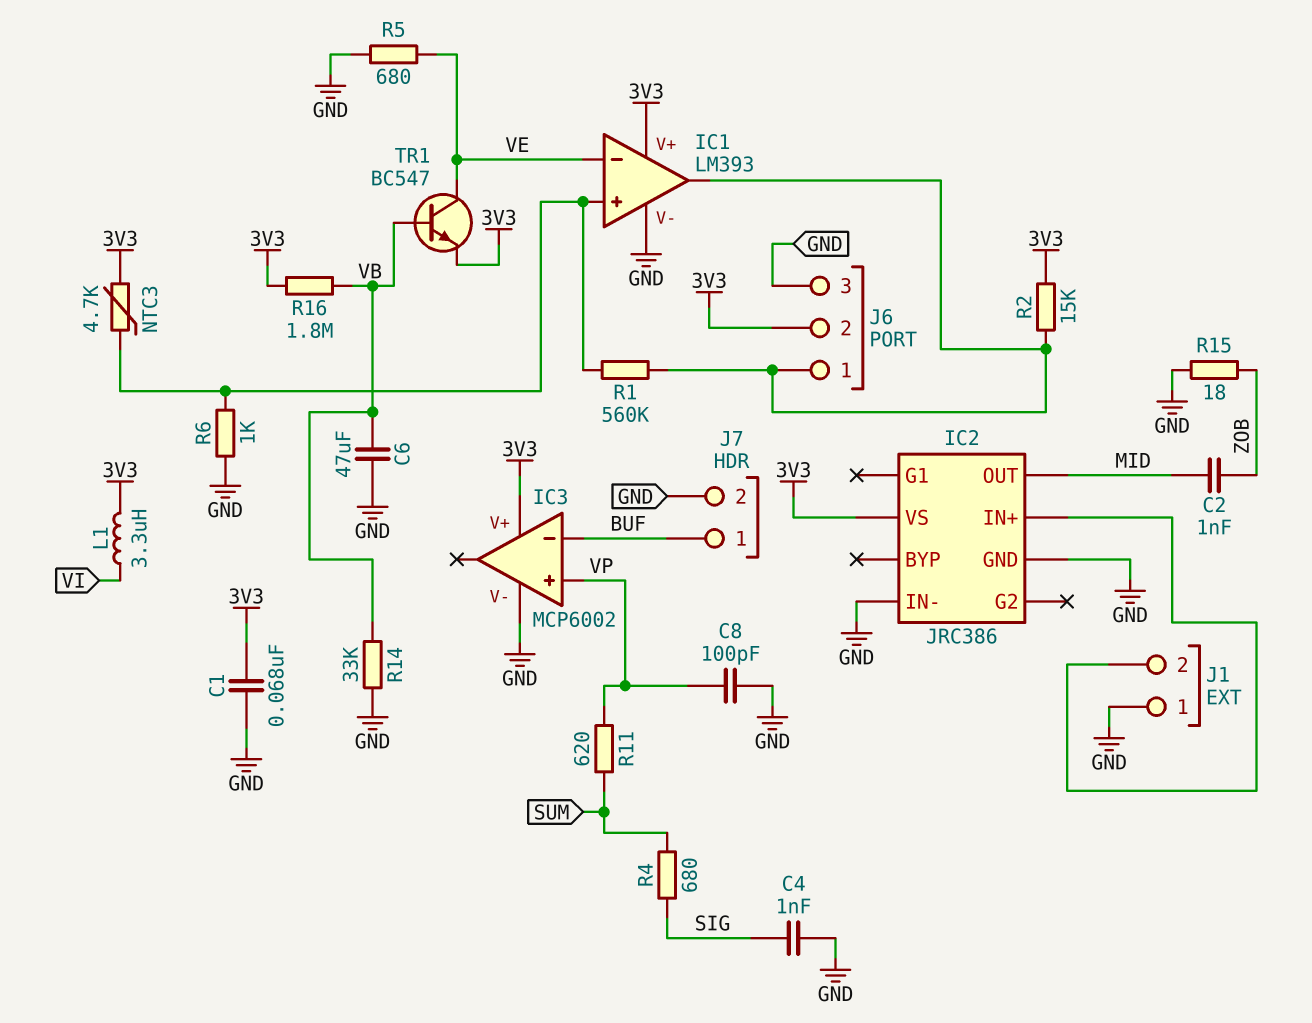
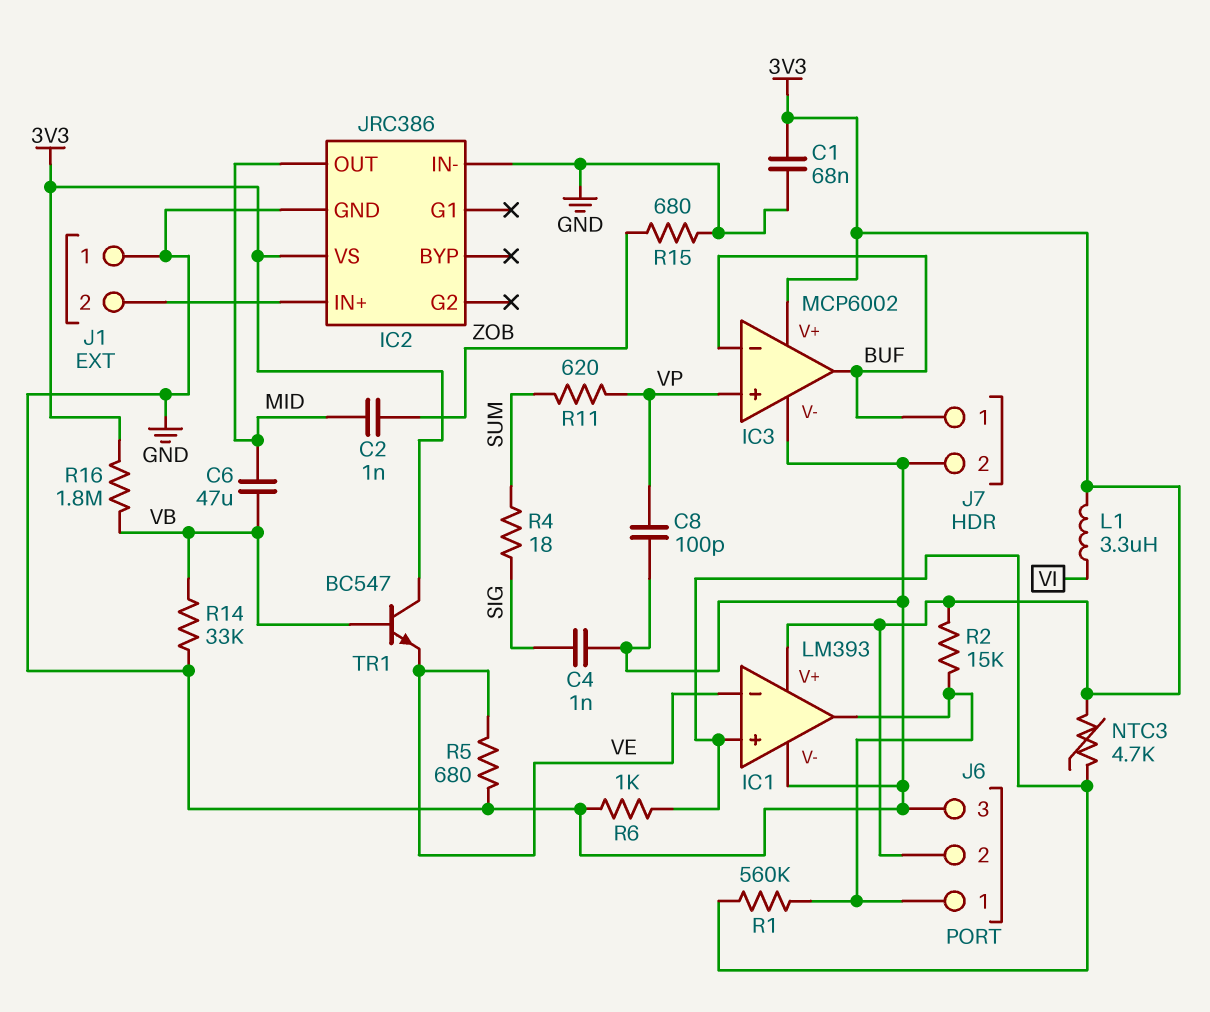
C6: 47uF (GND, VB) -> 47uF (MID, VB)
IC3 pin out: none -> BUF
R4: 680 (SIG, SUM) -> 18 (SIG, SUM)
R15: 18 (GND, ZOB) -> 680 (GND, ZOB)
TR1: NPN BC547 (B VB, C VE, E 3V3) -> NPN BC547 (B VB, C 3V3, E VE)

